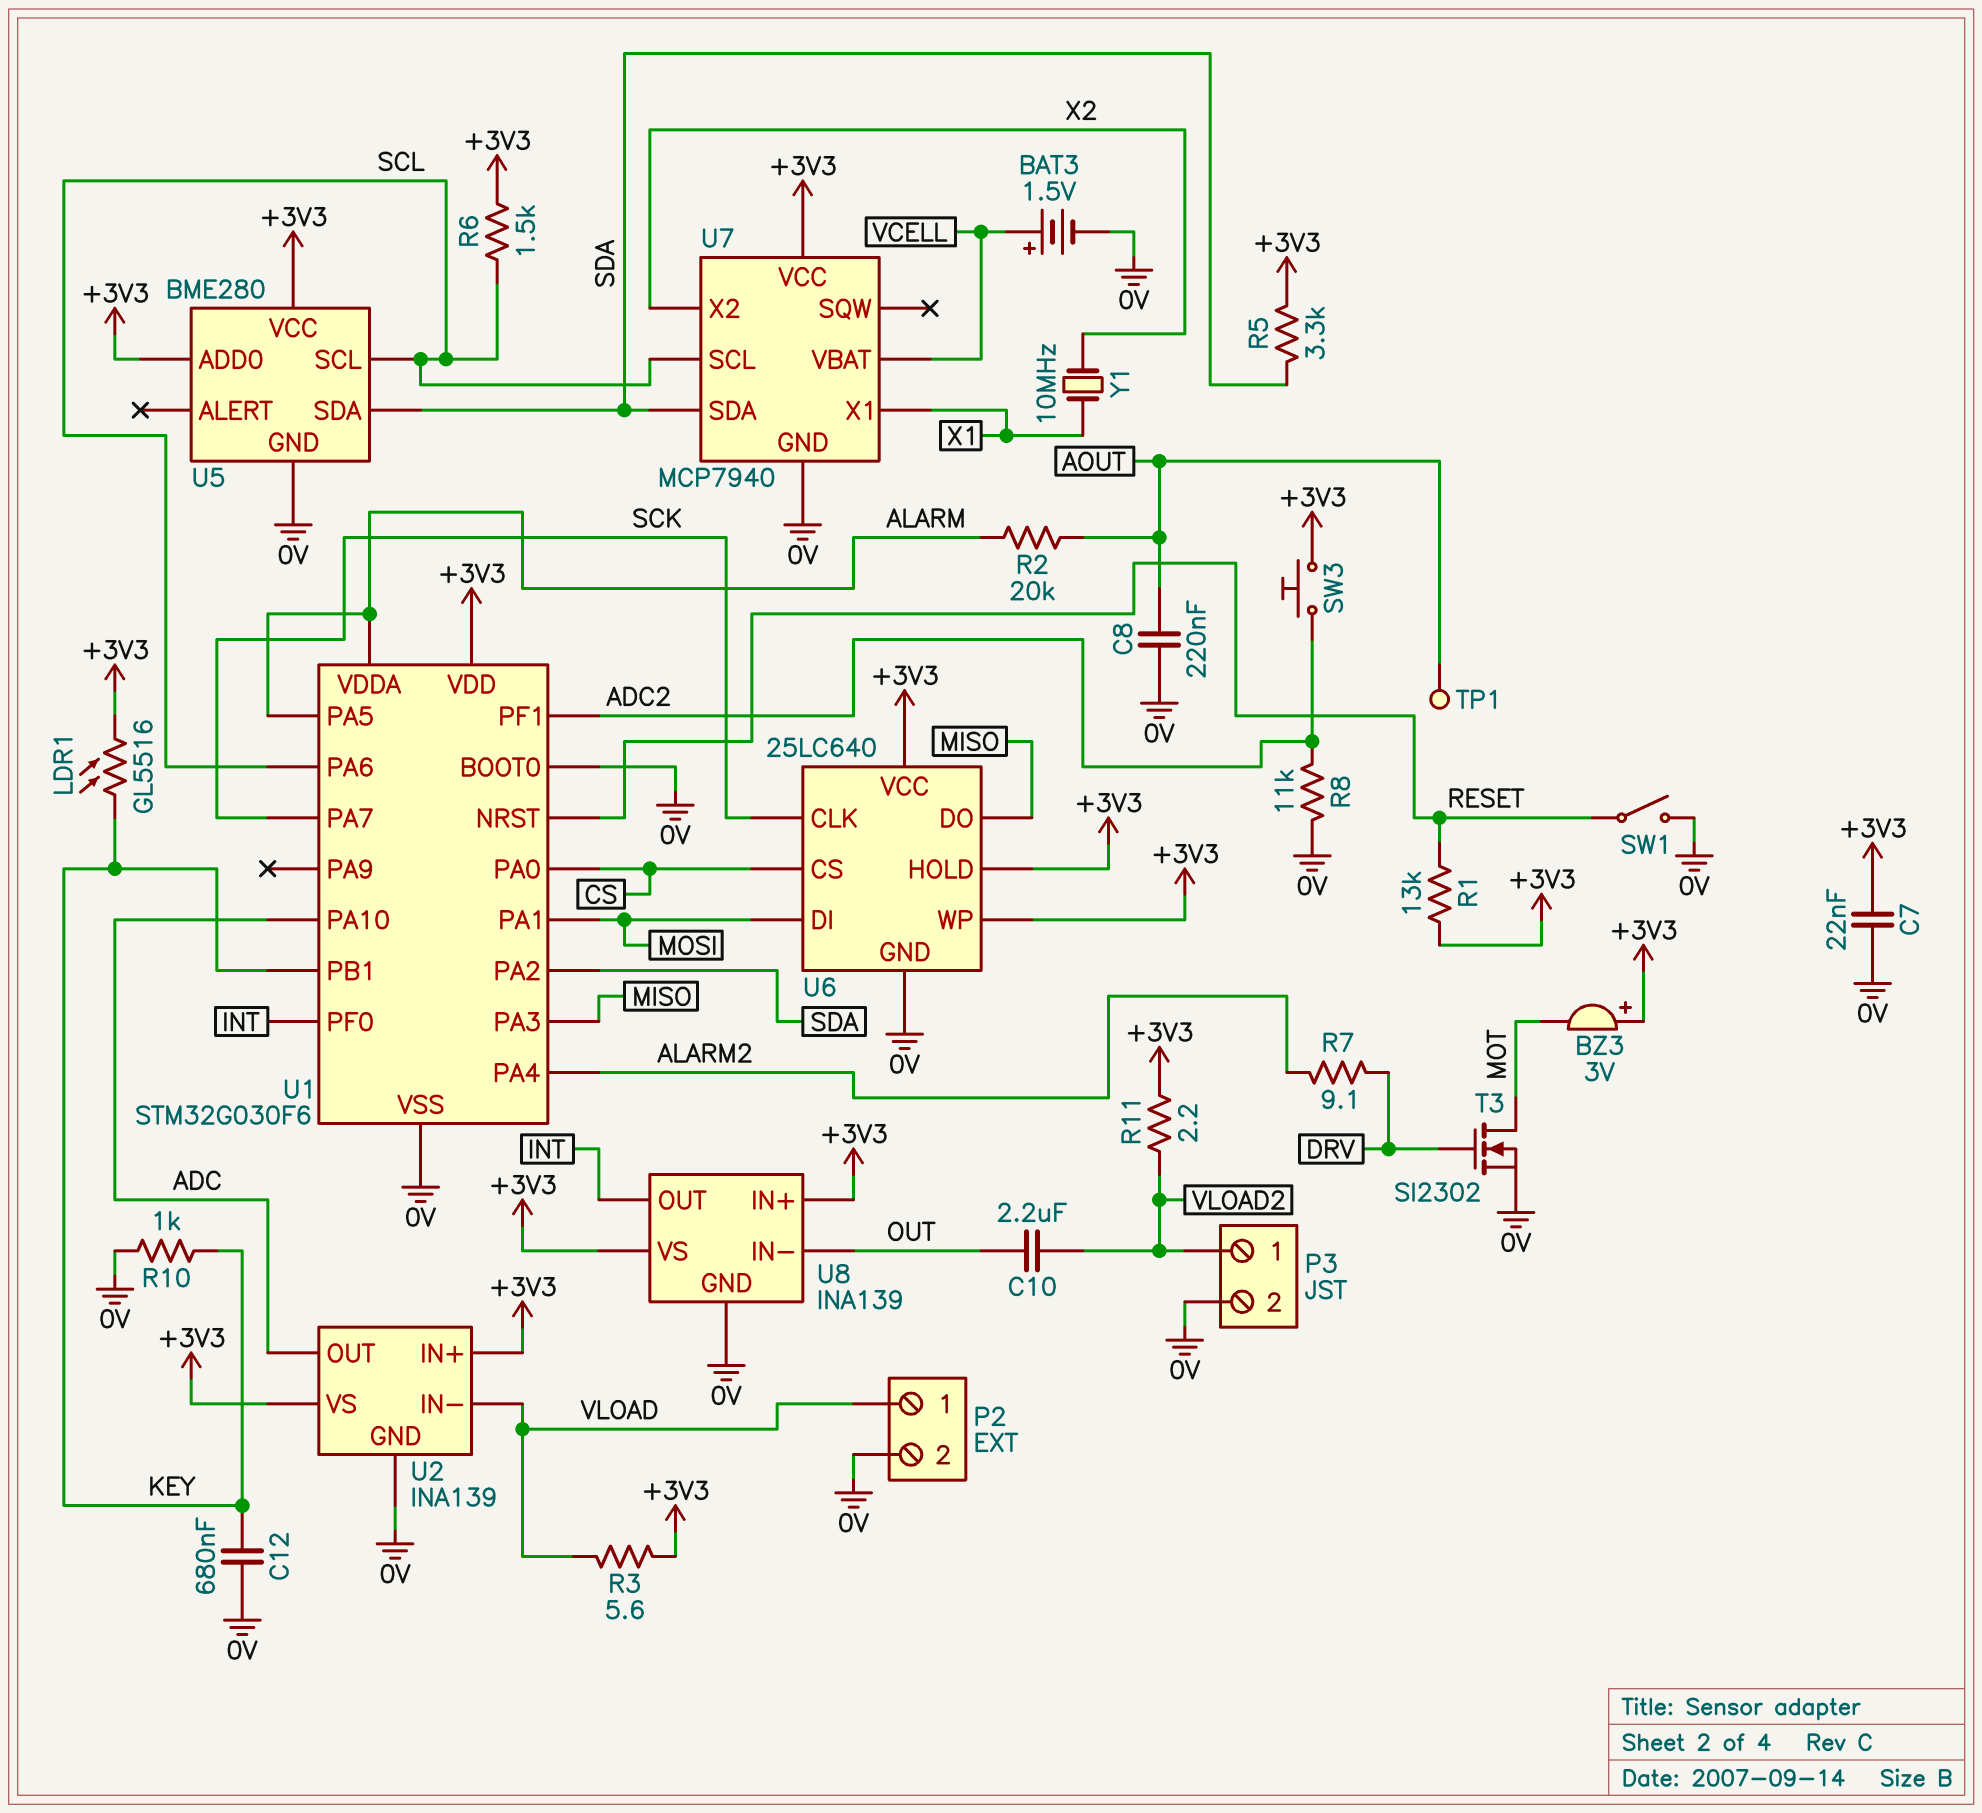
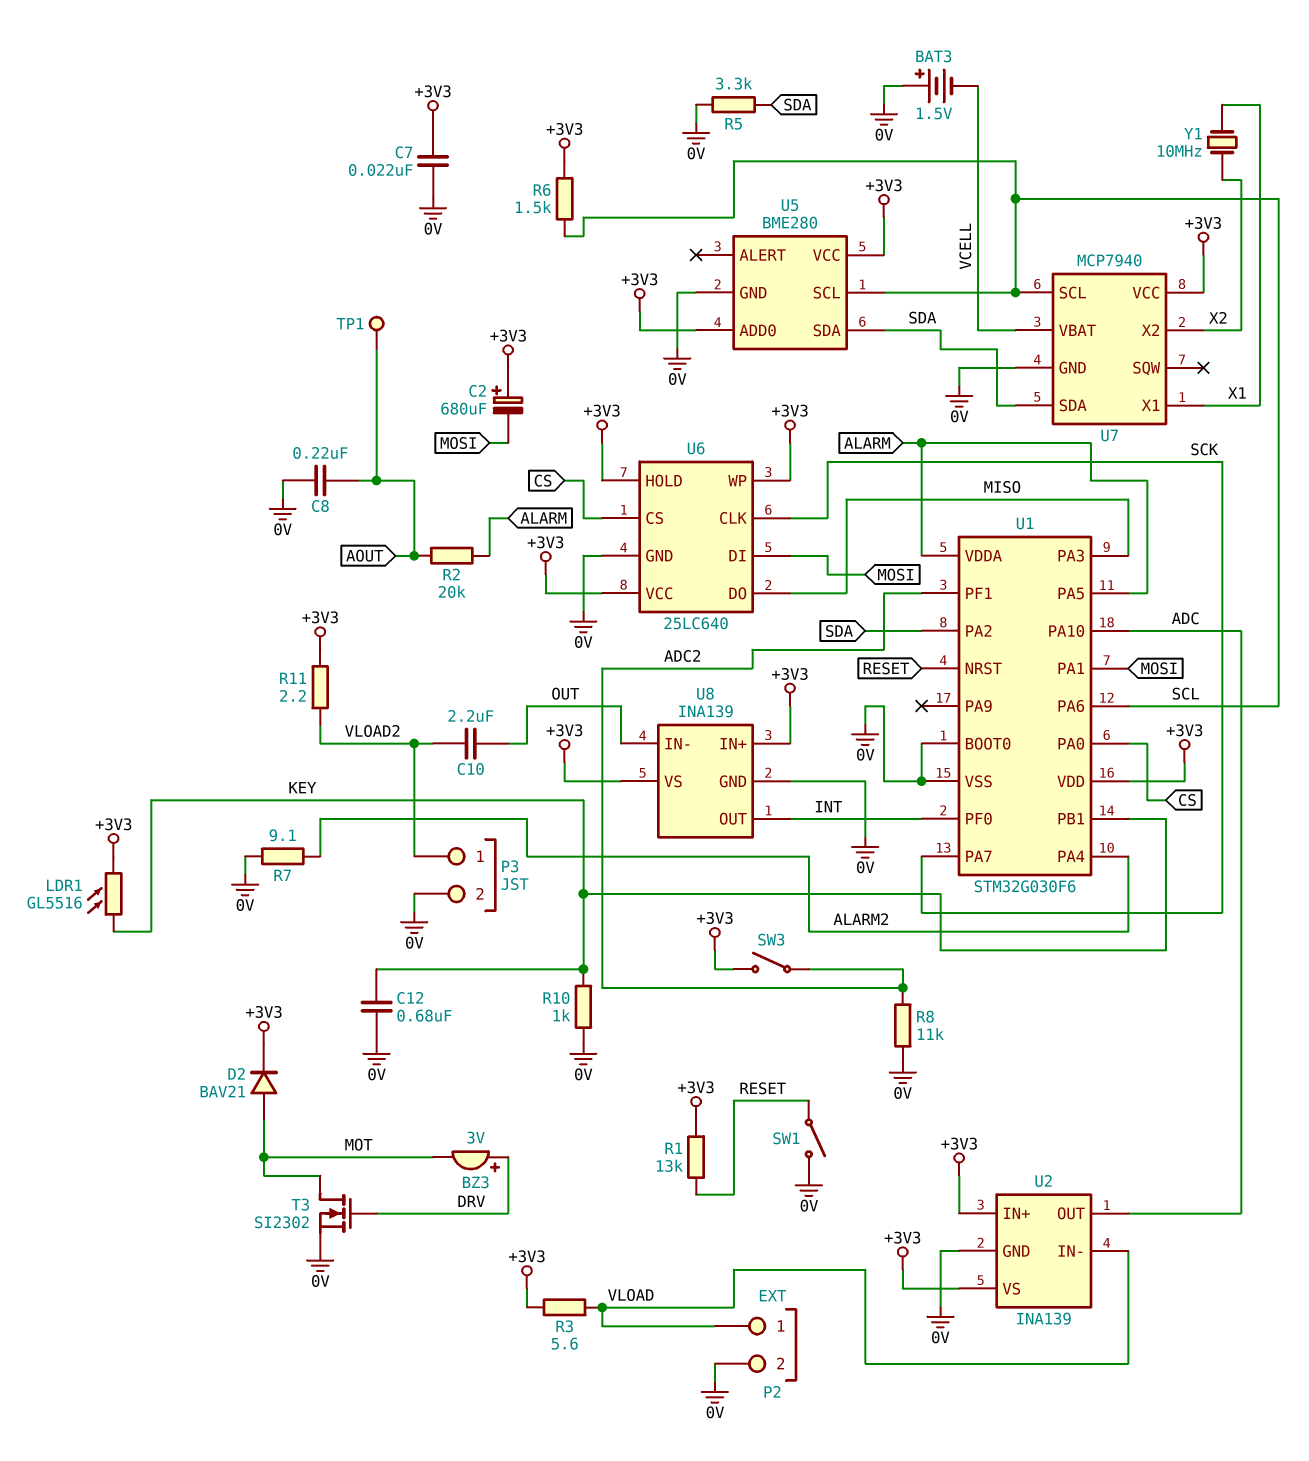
BAT3: 1.5V (plus VCELL, minus 0V) -> 1.5V (plus 0V, minus VCELL)
BZ3: buzzer 3V (plus +3V3, minus MOT) -> buzzer 3V (plus DRV, minus MOT)
C2: none -> 680uF (plus +3V3, minus MOSI)
D2: none -> diode BAV21 (A MOT, K +3V3)
R5: 3.3k (+3V3, SDA) -> 3.3k (0V, SDA)
R7: 9.1 (ALARM2, DRV) -> 9.1 (0V, ALARM2)
SW3: button (+3V3, ADC2) -> switch (+3V3, ADC2)

